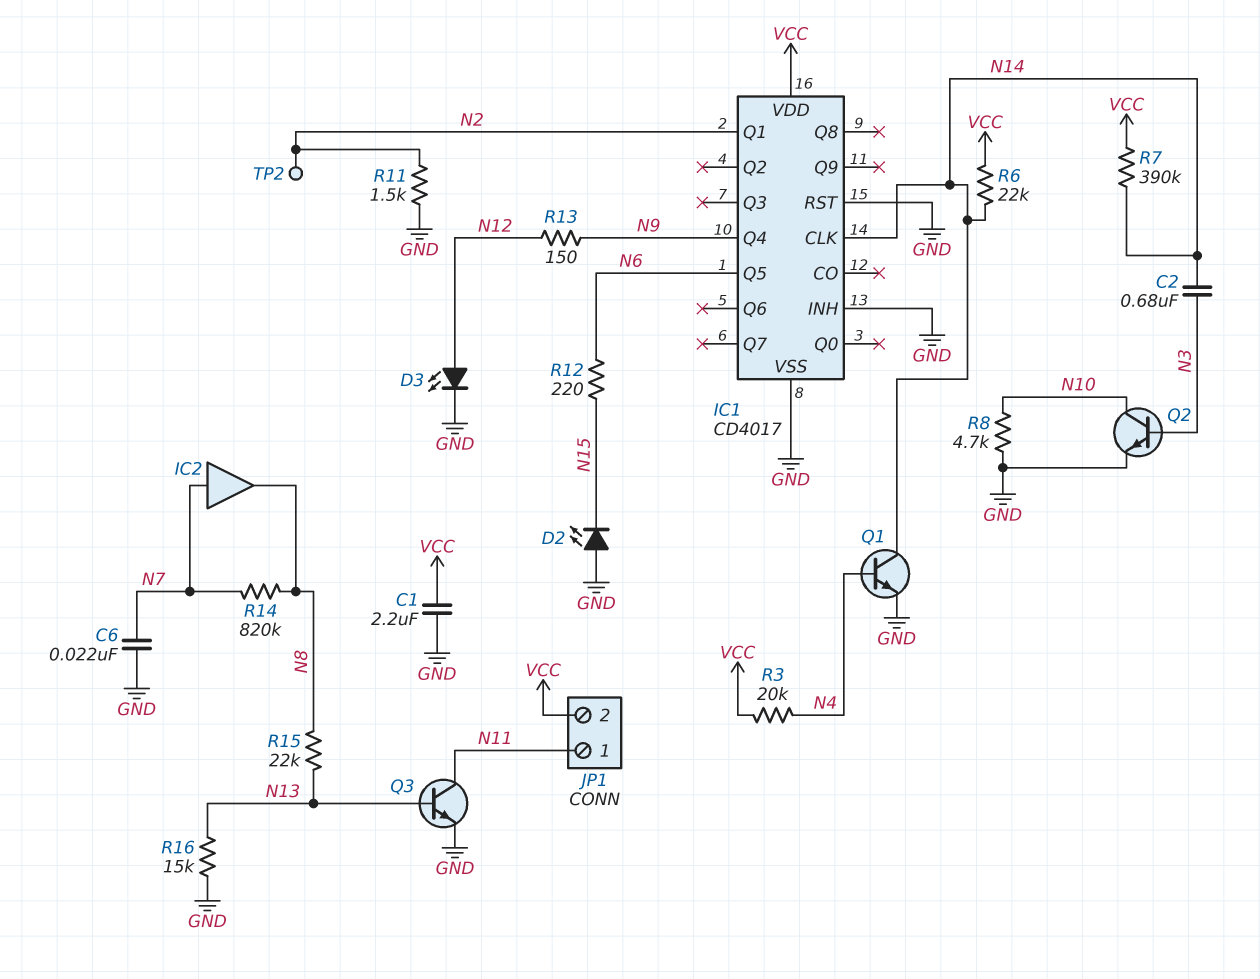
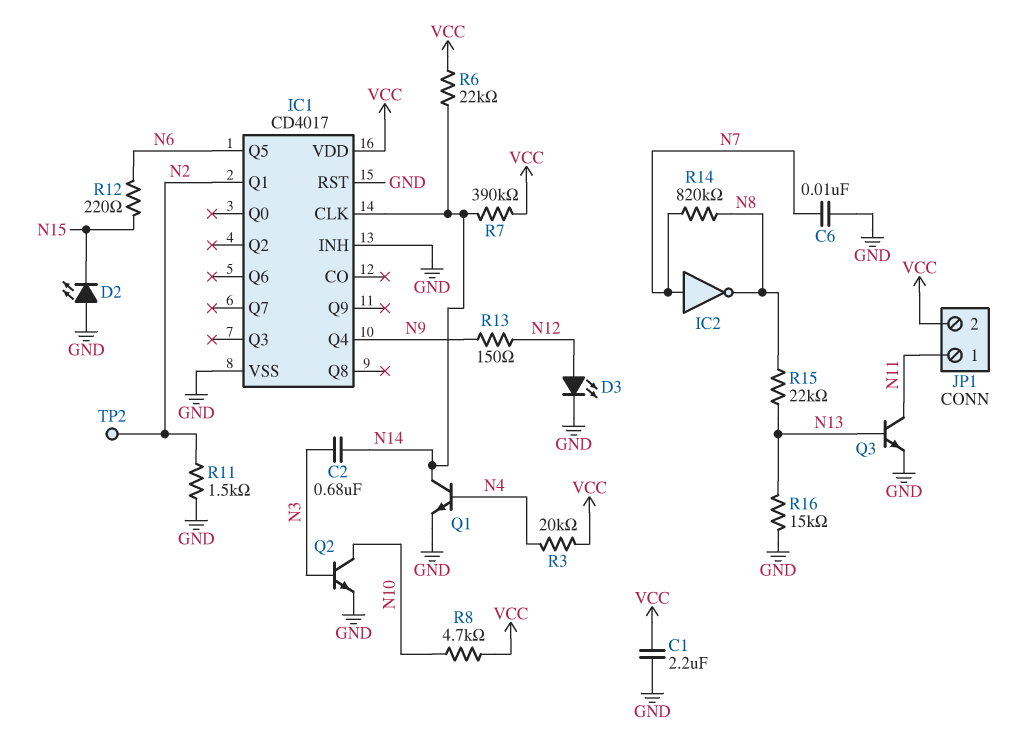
C6: 22nF (GND, N7) -> 10nF (GND, N7)
IC2: buffer (in N7, out N8) -> NOT (in N7, out N8)
R8: 4.7k (GND, N10) -> 4.7k (N10, VCC)

